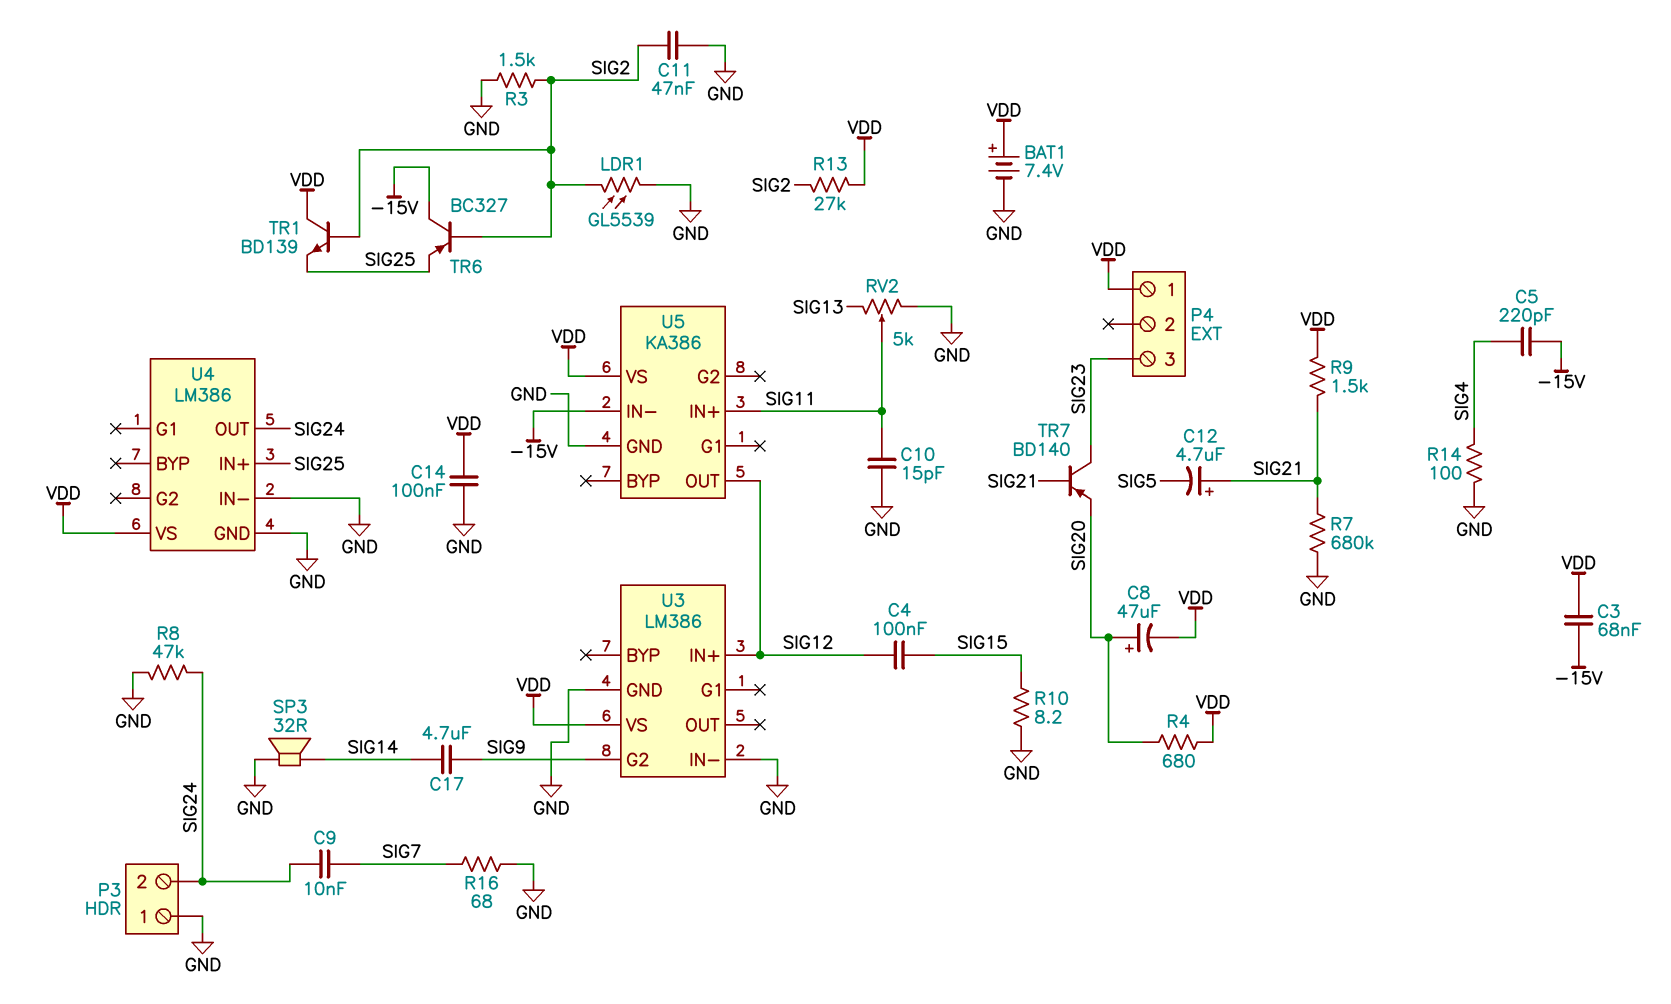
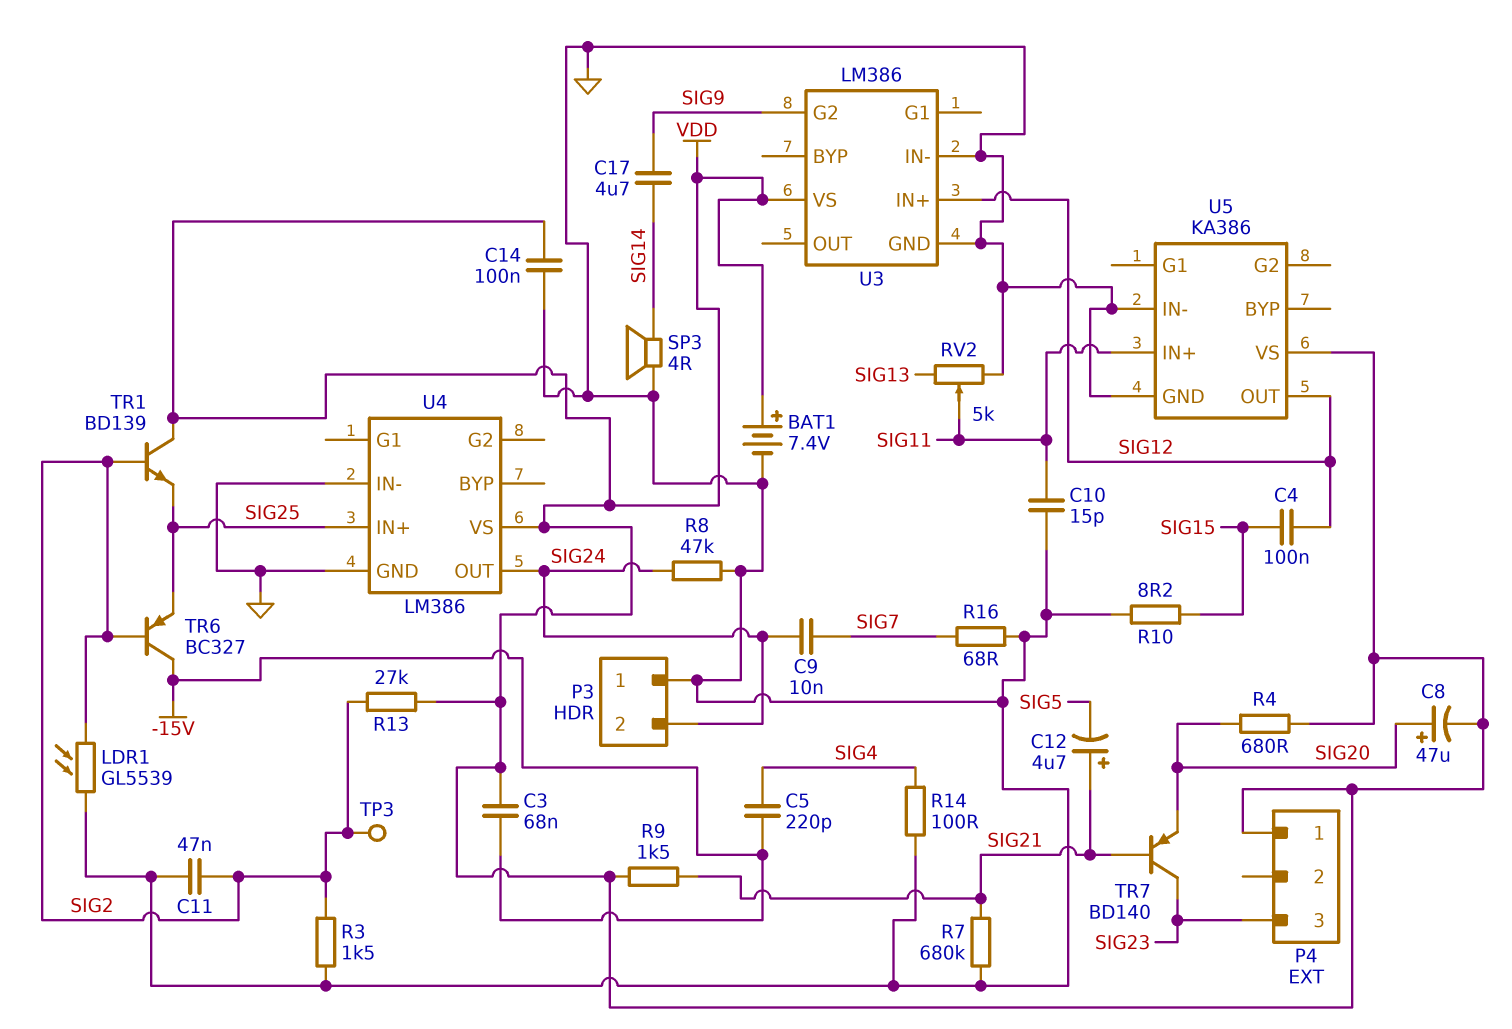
SP3: speaker 32R (GND, SIG14) -> speaker 4R (GND, SIG14)
TP3: none -> test point (SIG2)
U5 pin IN-: -15V -> GND

